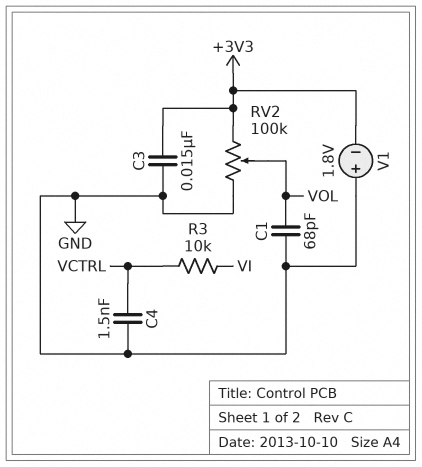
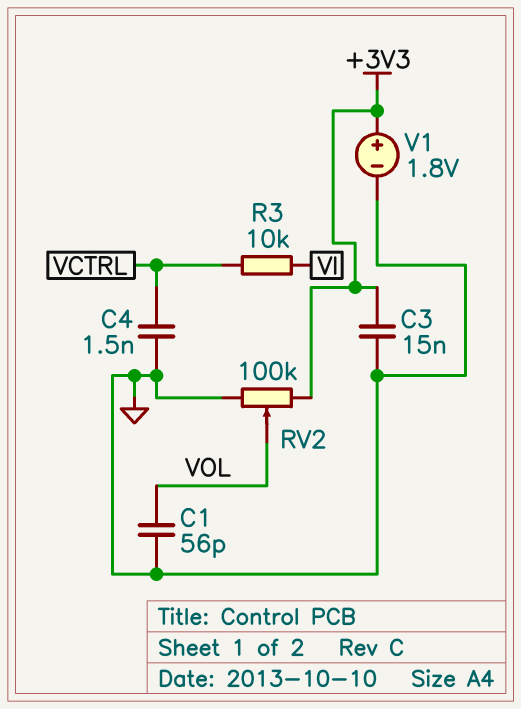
C1: 68pF (GND, VOL) -> 56pF (GND, VOL)
V1: 1.8V (plus GND, minus +3V3) -> 1.8V (plus +3V3, minus GND)

